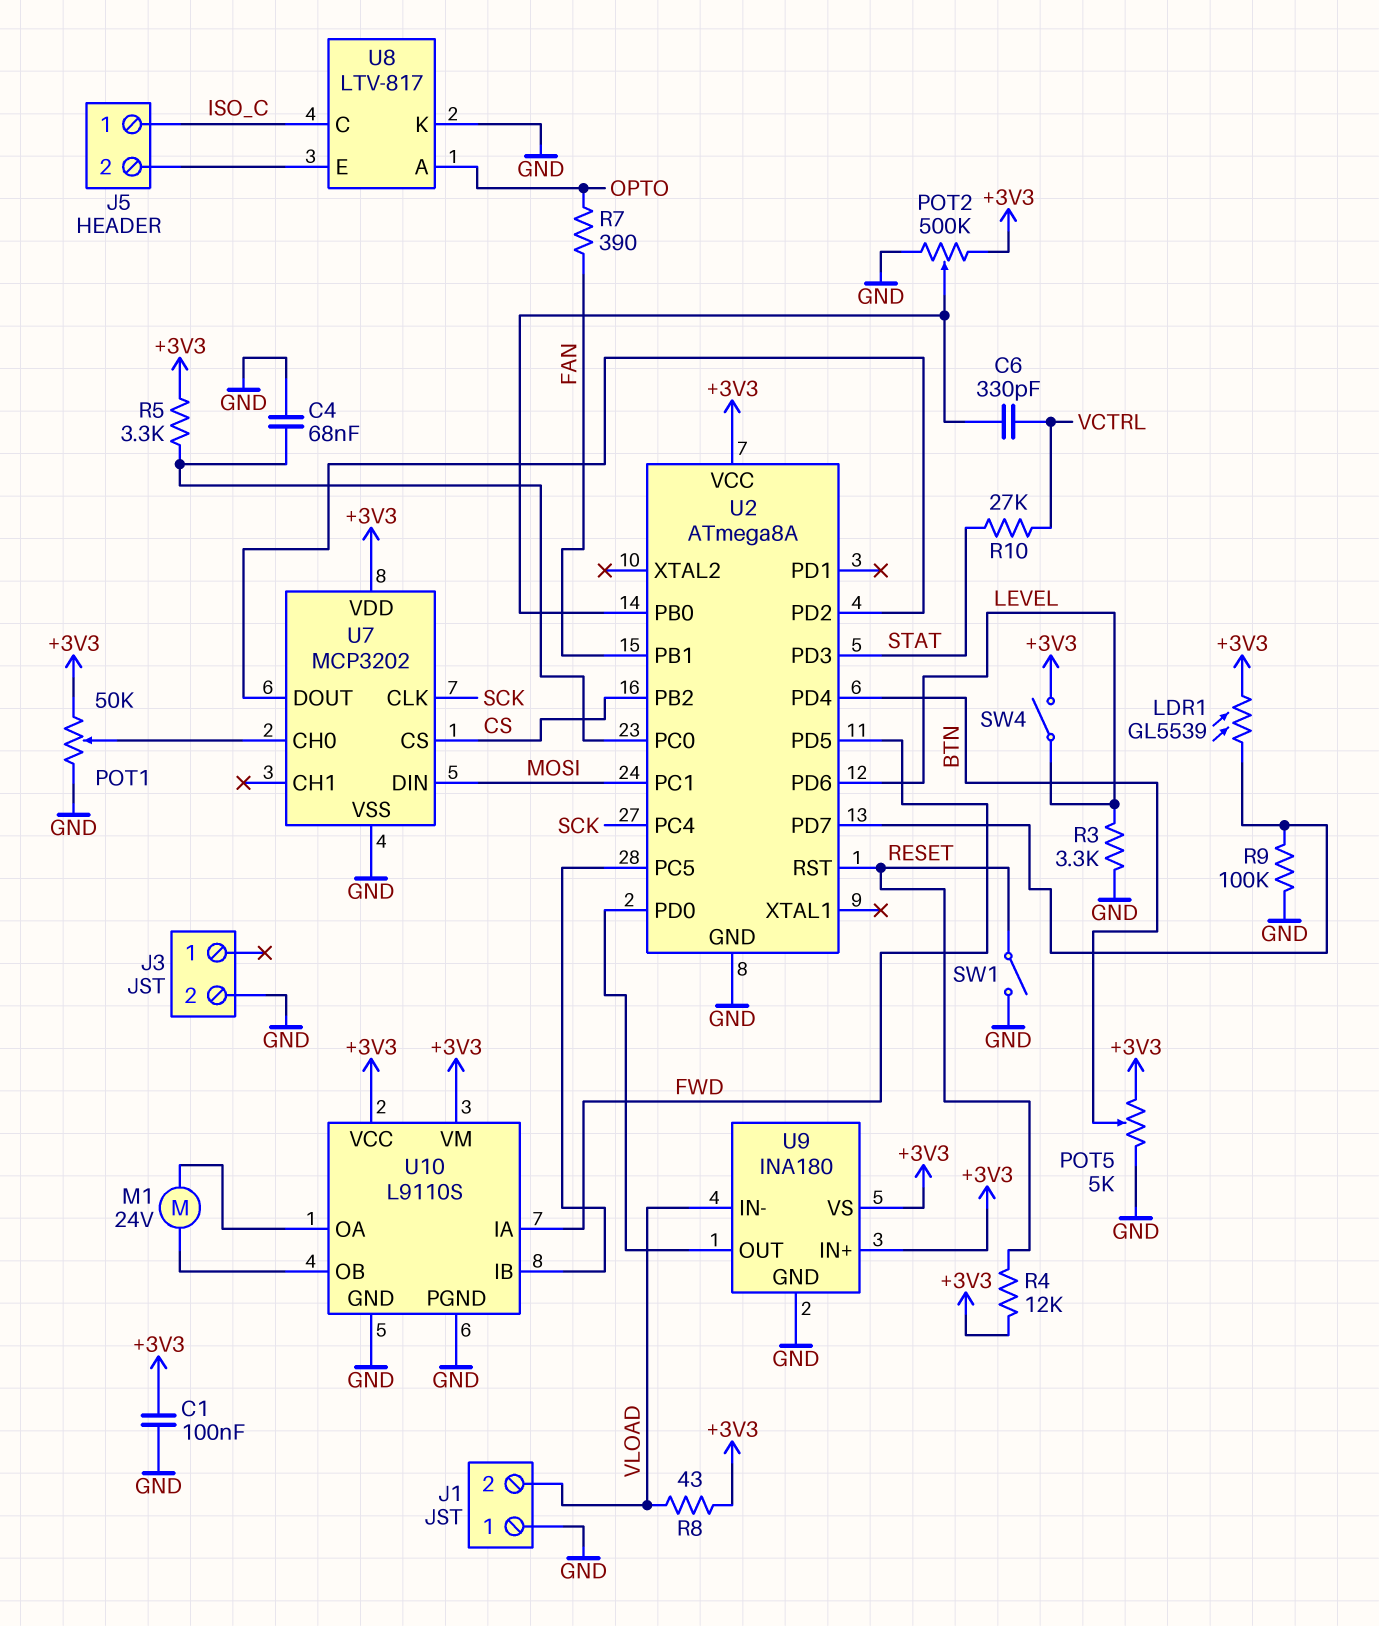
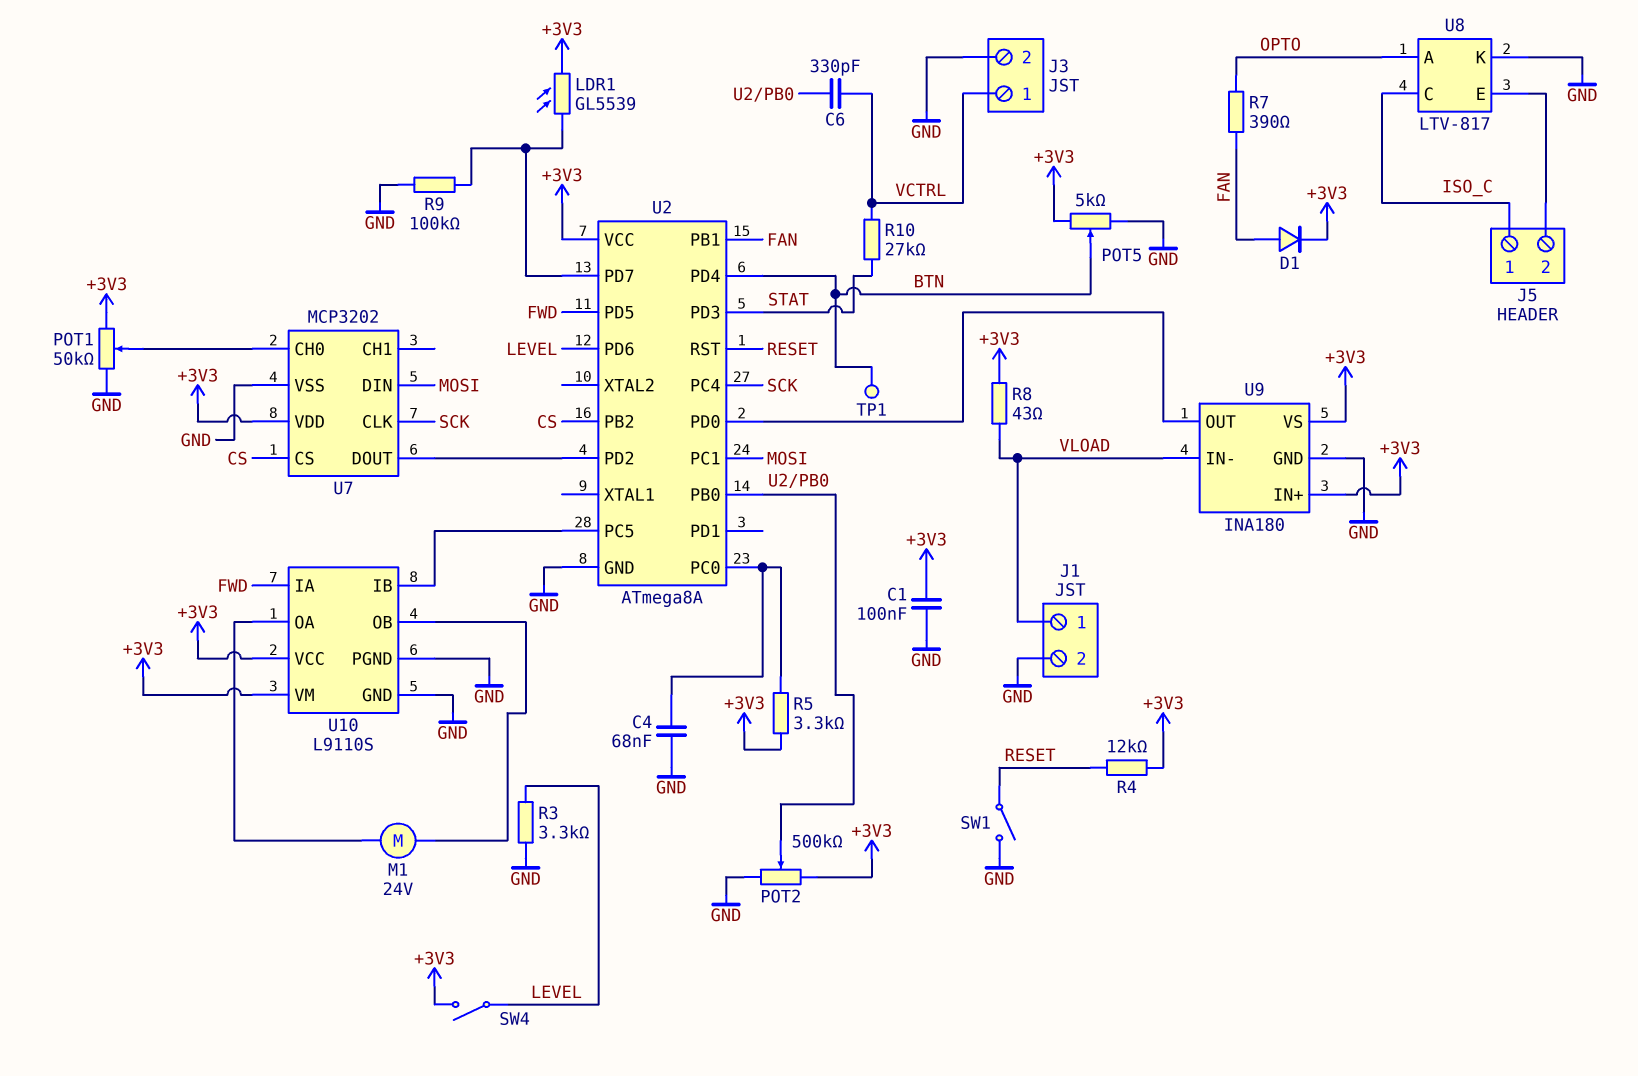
D1: none -> diode (A FAN, K +3V3)
J1 pin 1: GND -> VLOAD
J1 pin 2: VLOAD -> GND
J3 pin 1: none -> VCTRL
TP1: none -> test point (BTN)

